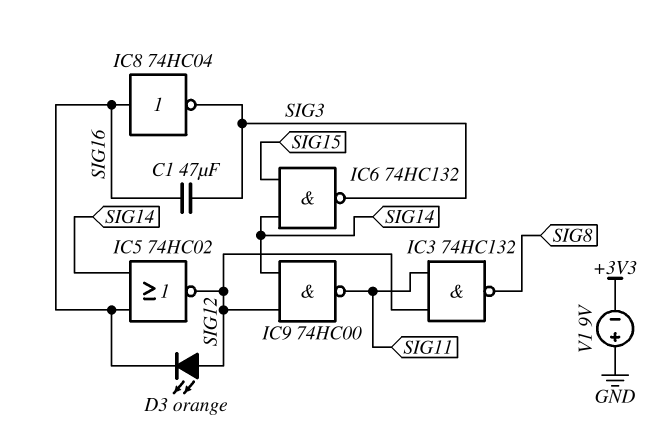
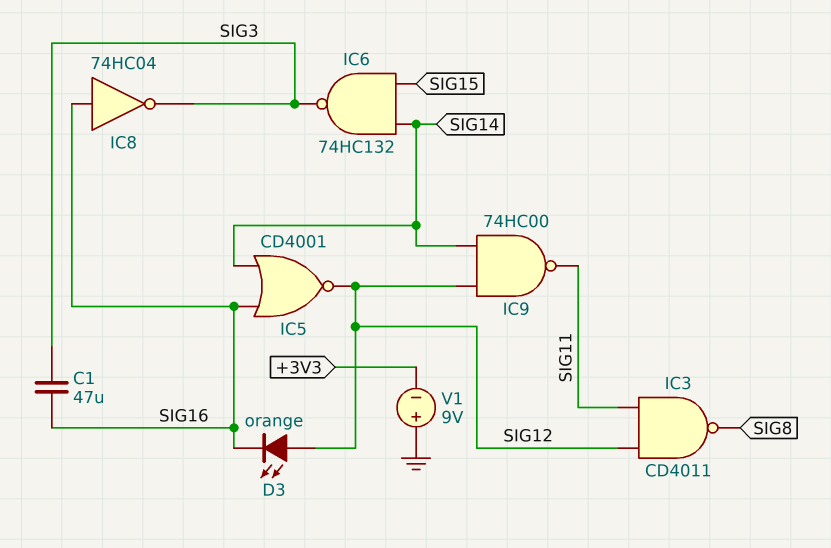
IC3: NAND 74HC132 (in SIG11, in SIG12, out SIG8) -> NAND CD4011 (in SIG11, in SIG12, out SIG8)
IC5: NOR 74HC02 (in SIG14, in SIG16, out SIG12) -> NOR CD4001 (in SIG14, in SIG16, out SIG12)

